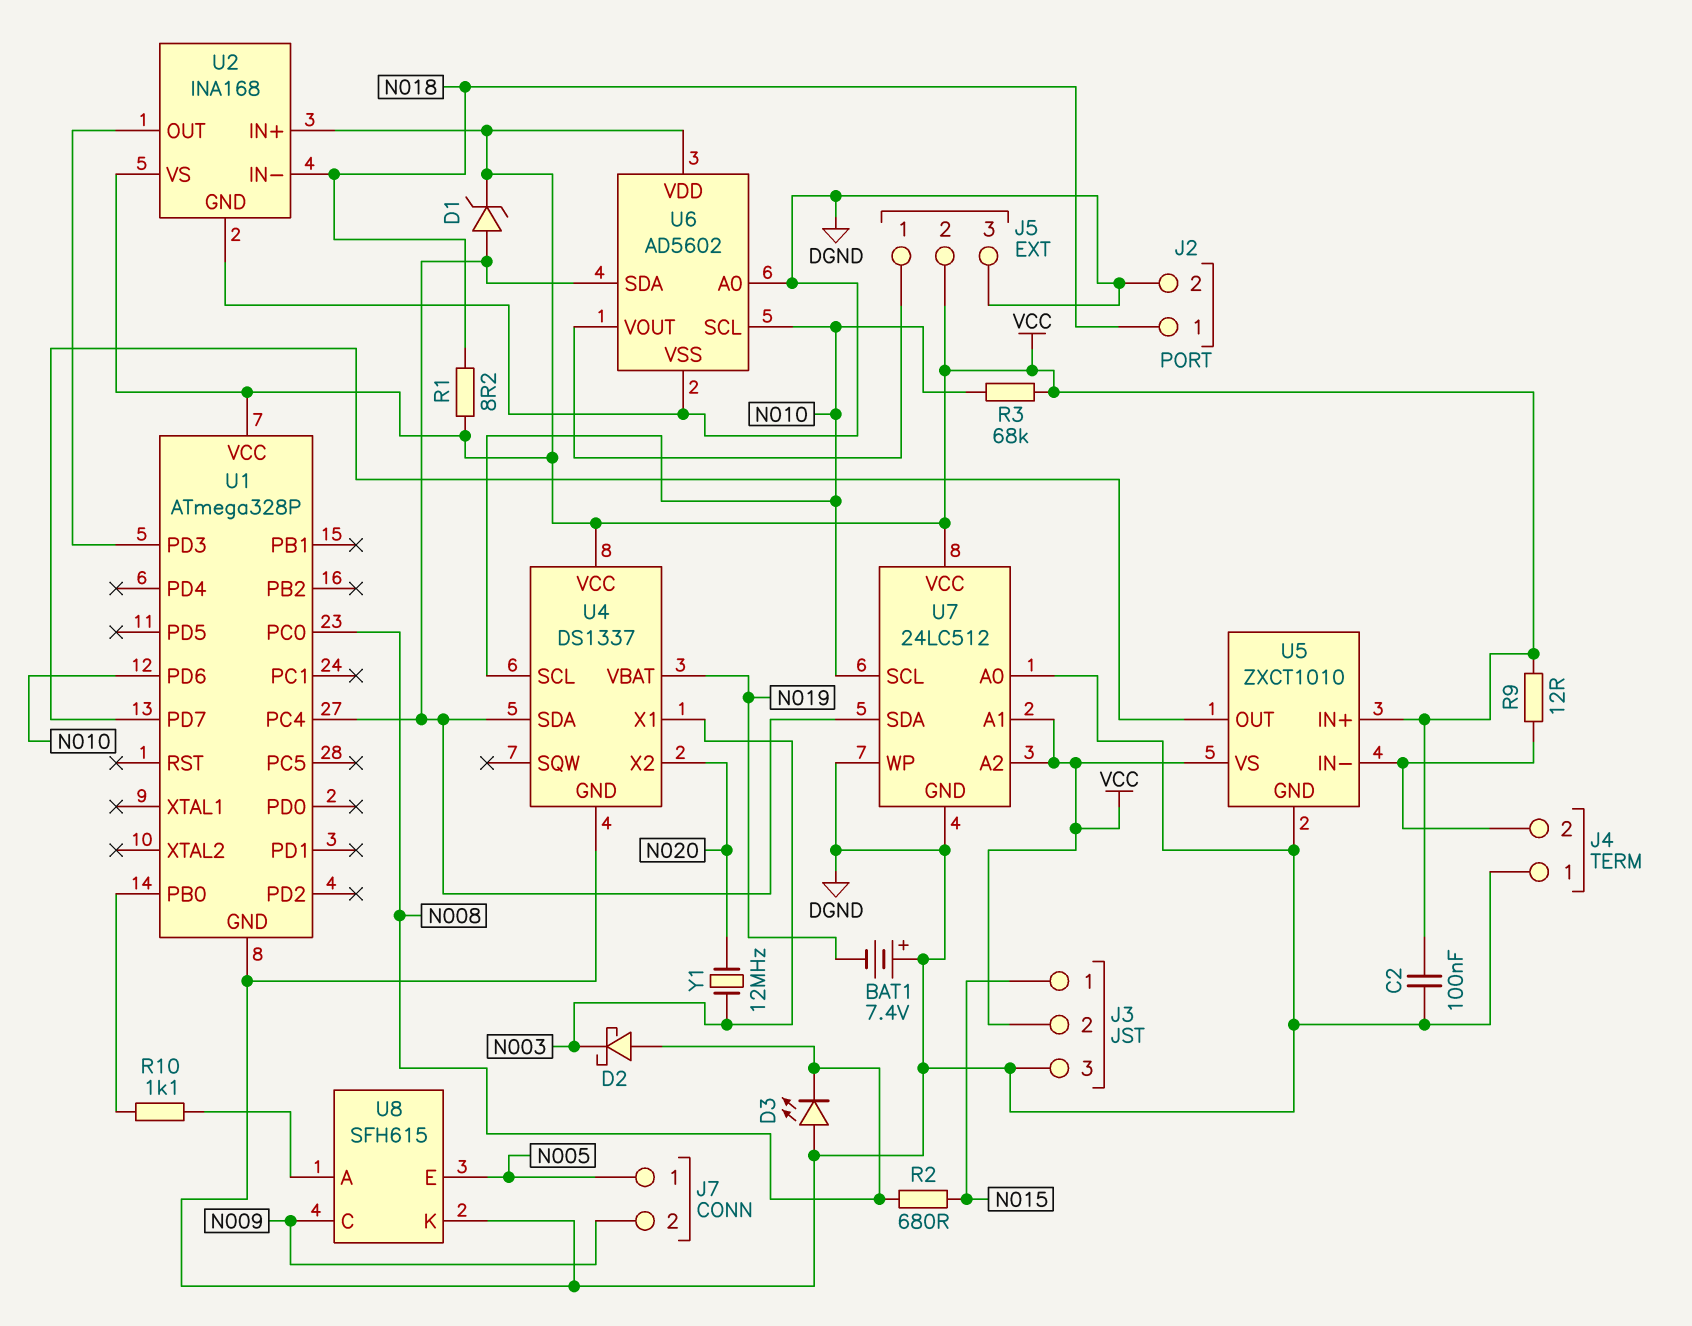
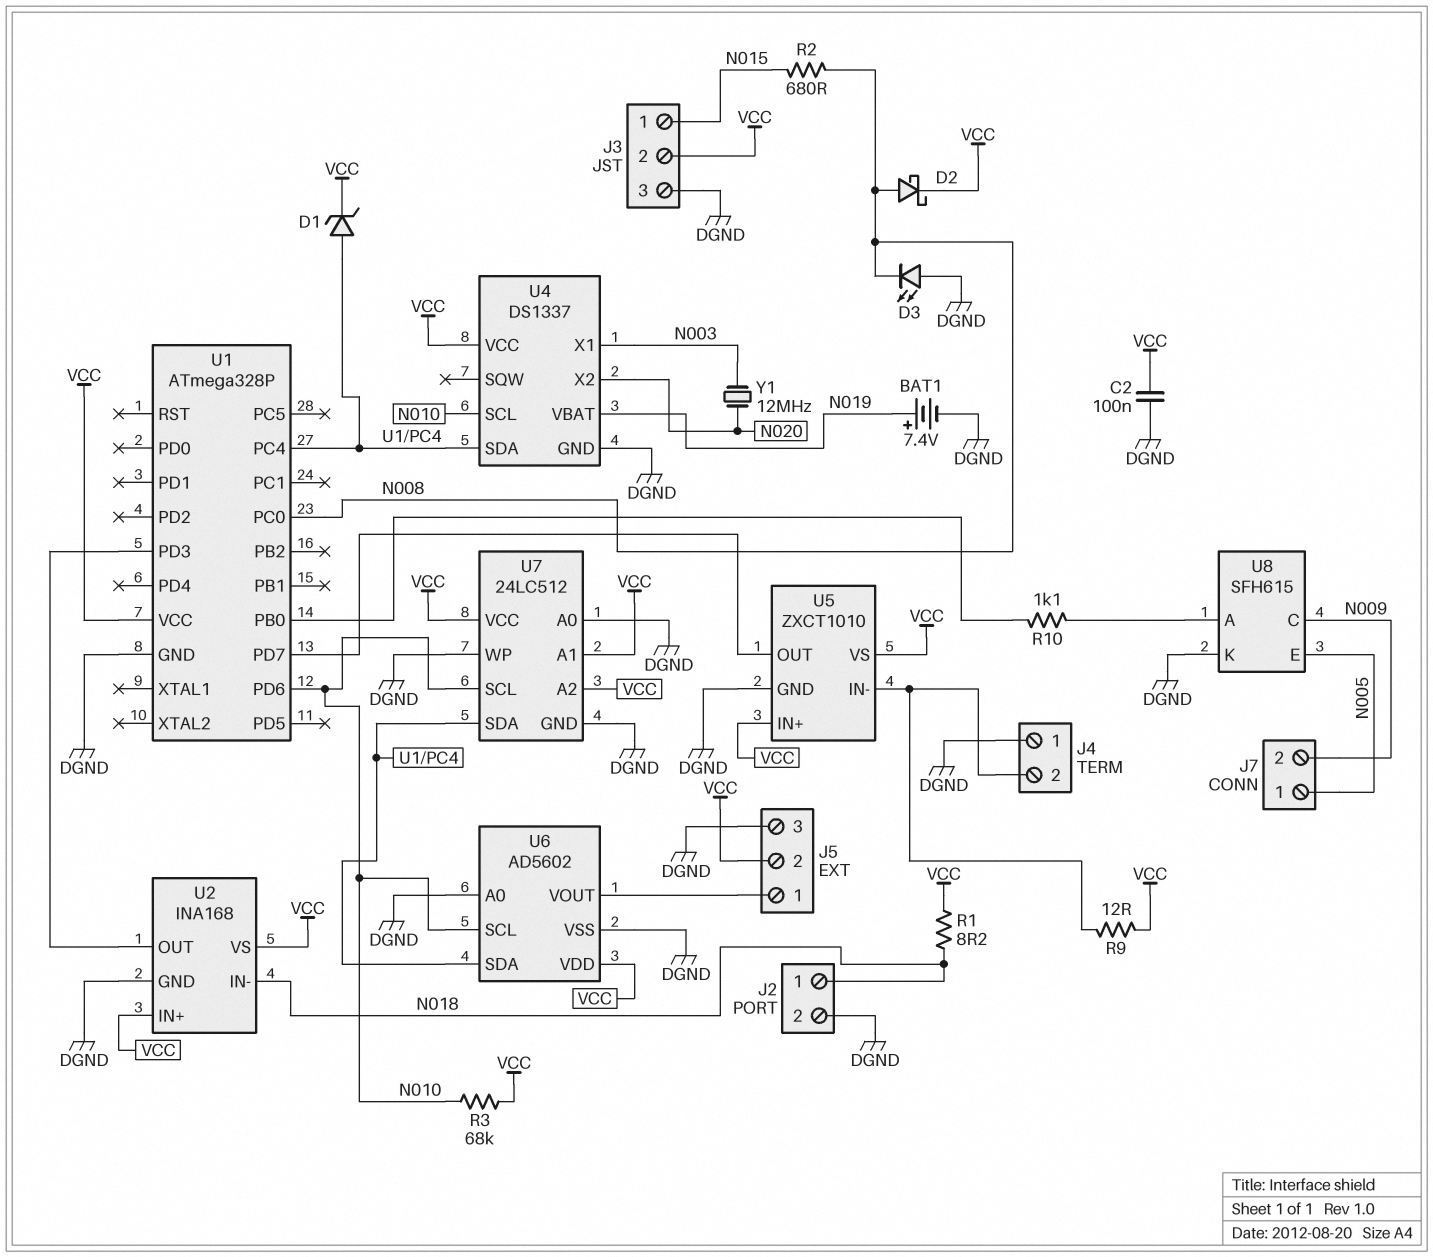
BAT1: 7.4V (plus DGND, minus N019) -> 7.4V (plus N019, minus DGND)
D2: schottky (A N008, K N003) -> schottky (A N008, K VCC)

